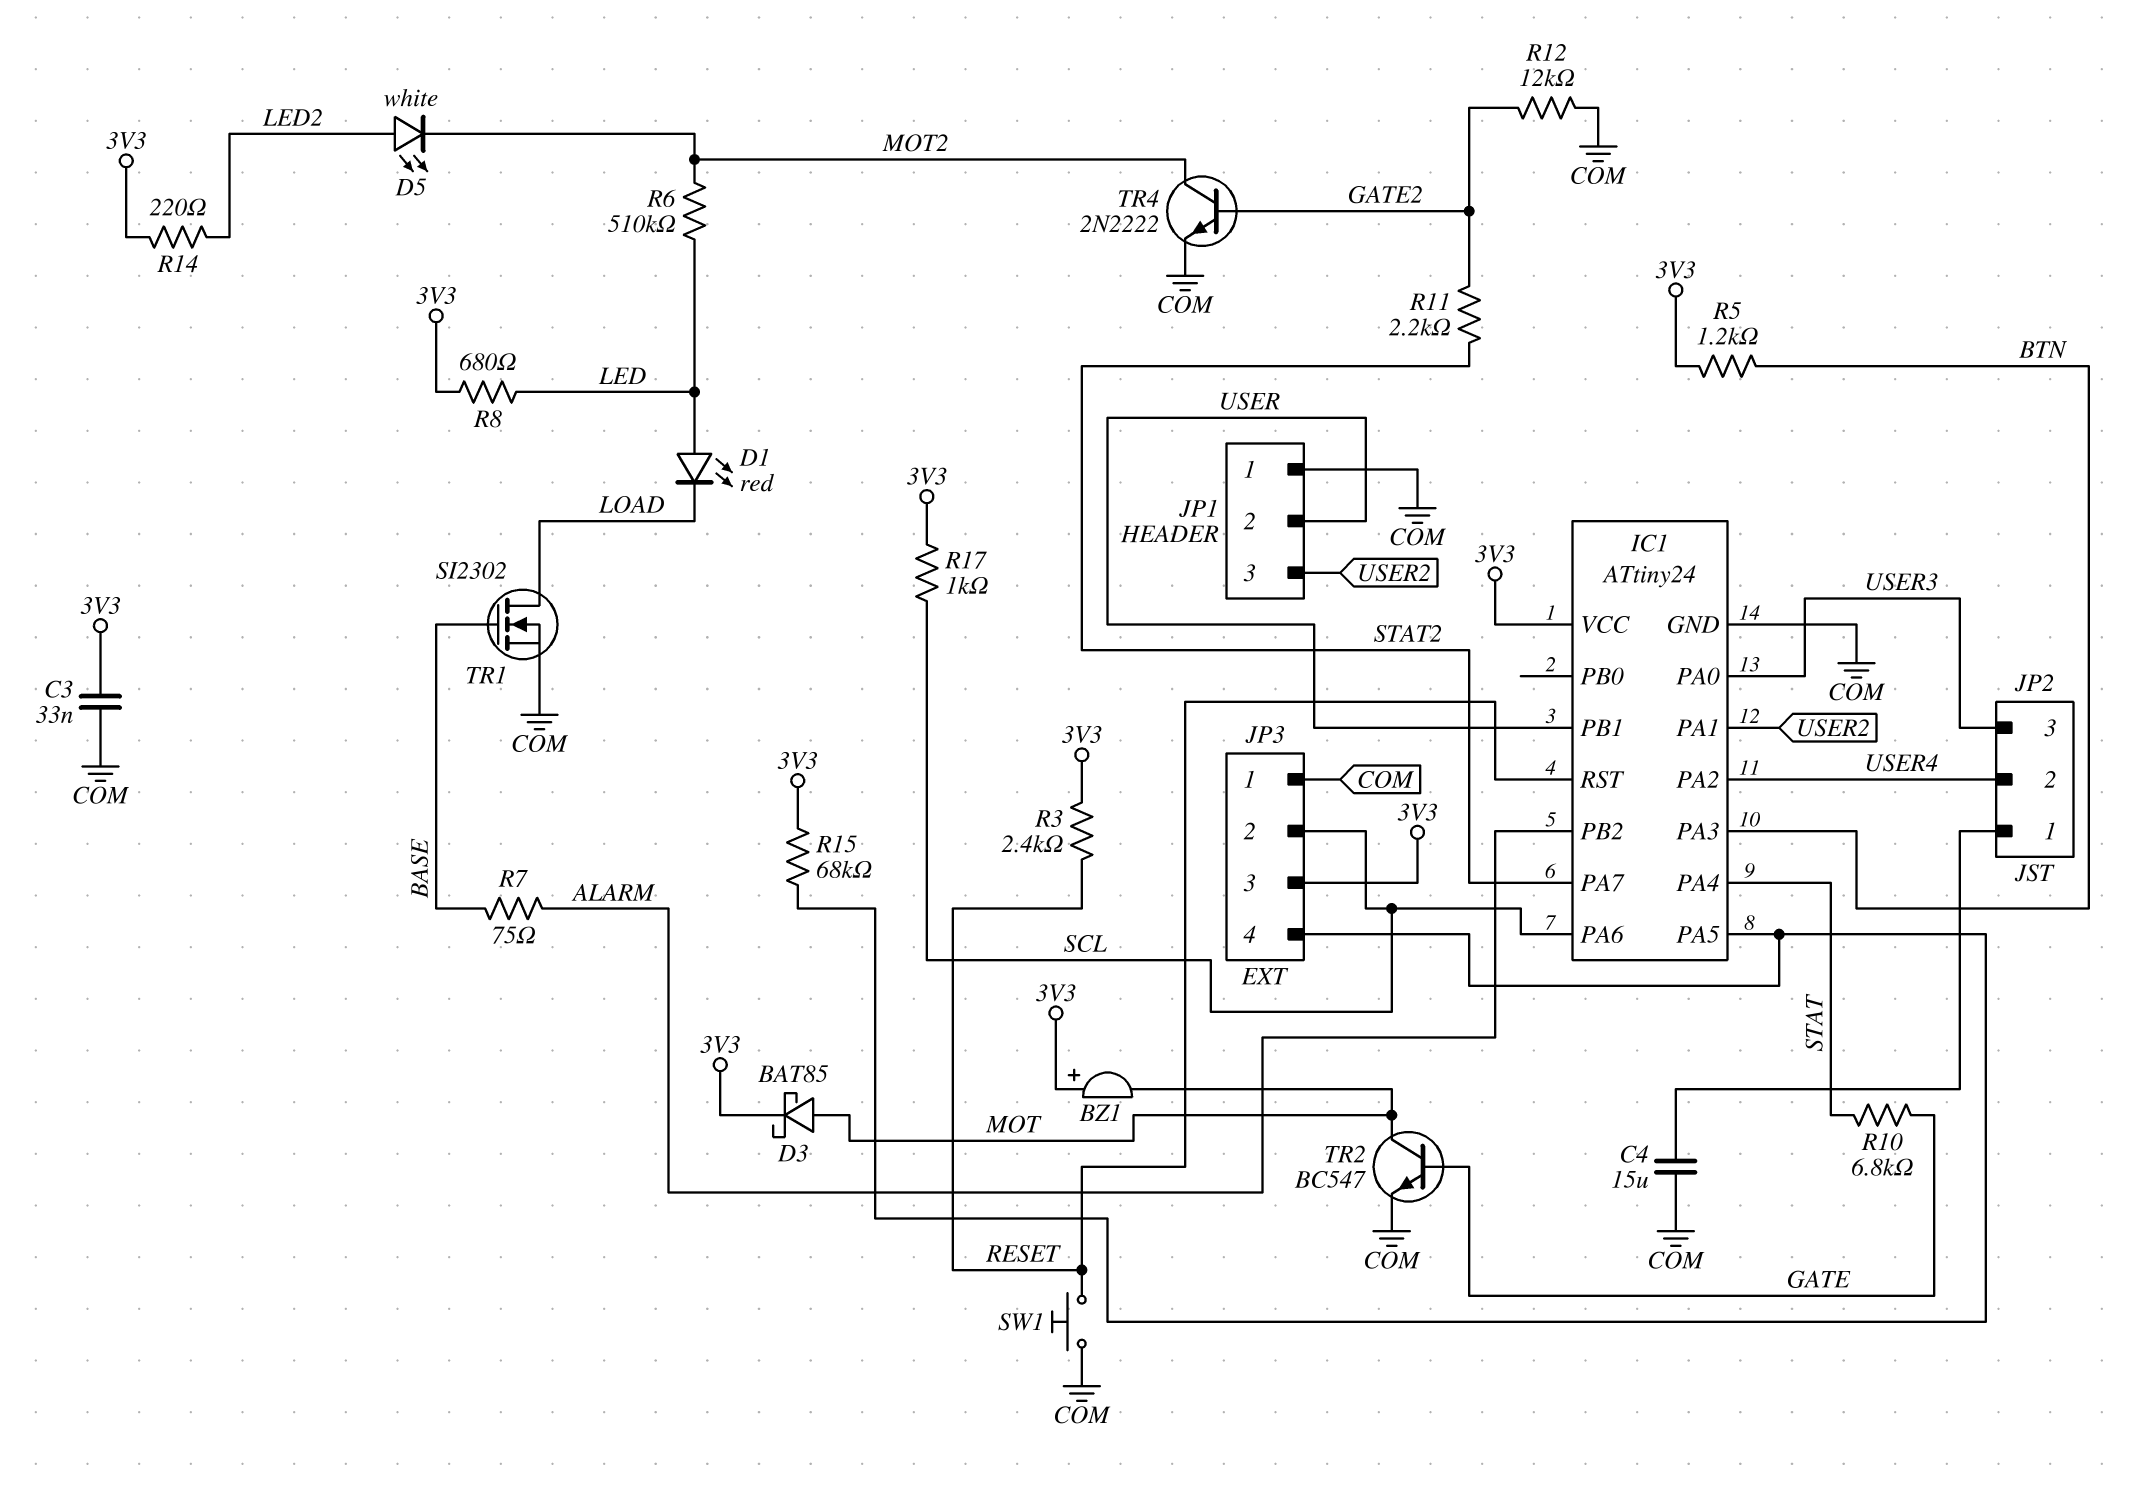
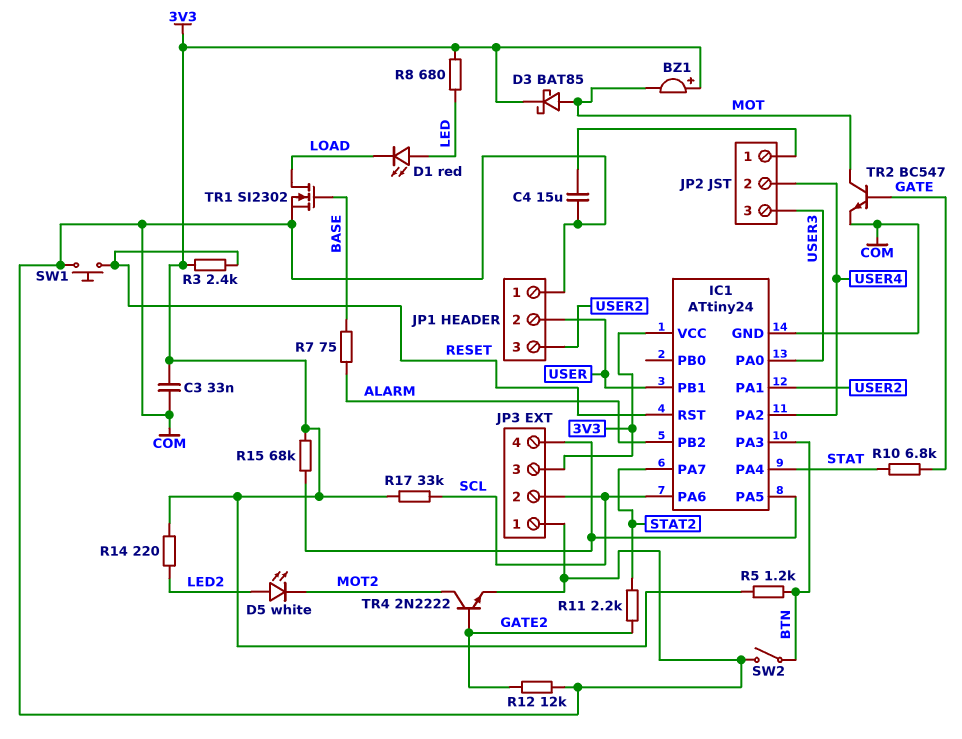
R6: 510k (LED, MOT2) -> none
R17: 1k (3V3, SCL) -> 33k (3V3, SCL)
SW2: none -> switch (BTN, COM)

